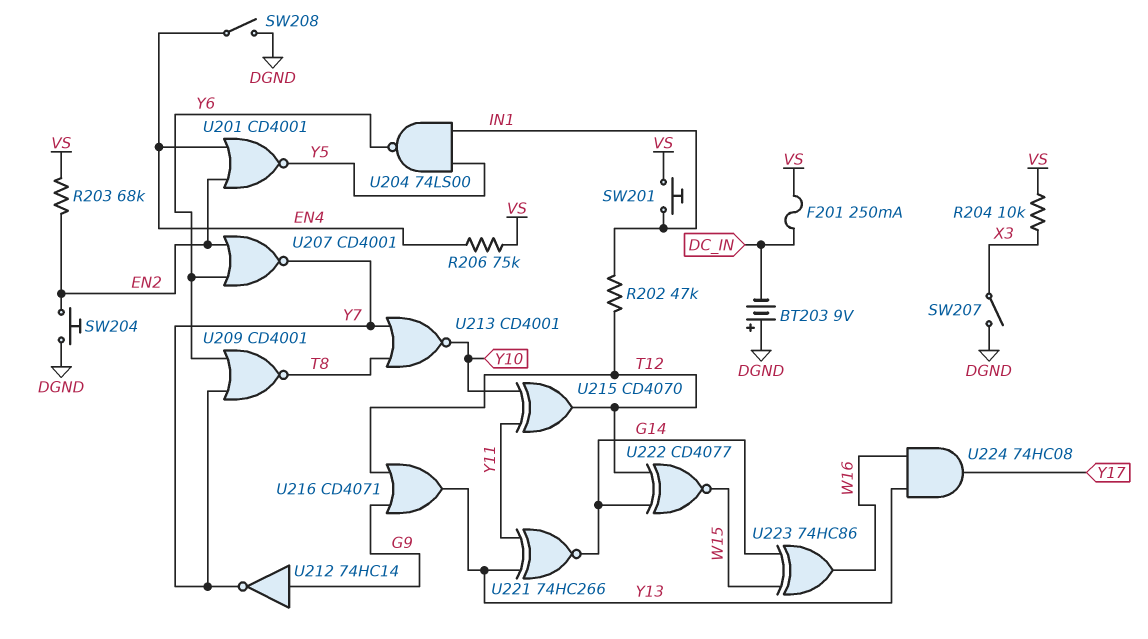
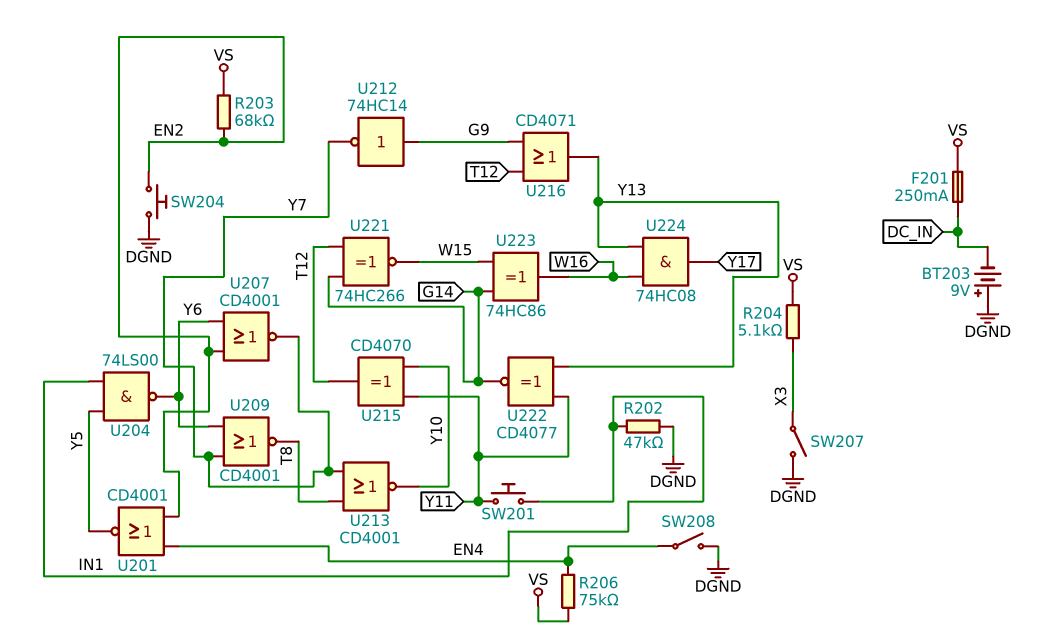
R202: 47k (IN1, T12) -> 47k (DGND, IN1)
R204: 10k (VS, X3) -> 5.1k (VS, X3)
SW201: button (IN1, VS) -> button (IN1, Y11)
U221: XNOR 74HC266 (in Y11, in Y13, out G14) -> XNOR 74HC266 (in G14, in T12, out W15)
U222: XNOR CD4077 (in G14, in T12, out W15) -> XNOR CD4077 (in Y11, in Y13, out G14)

